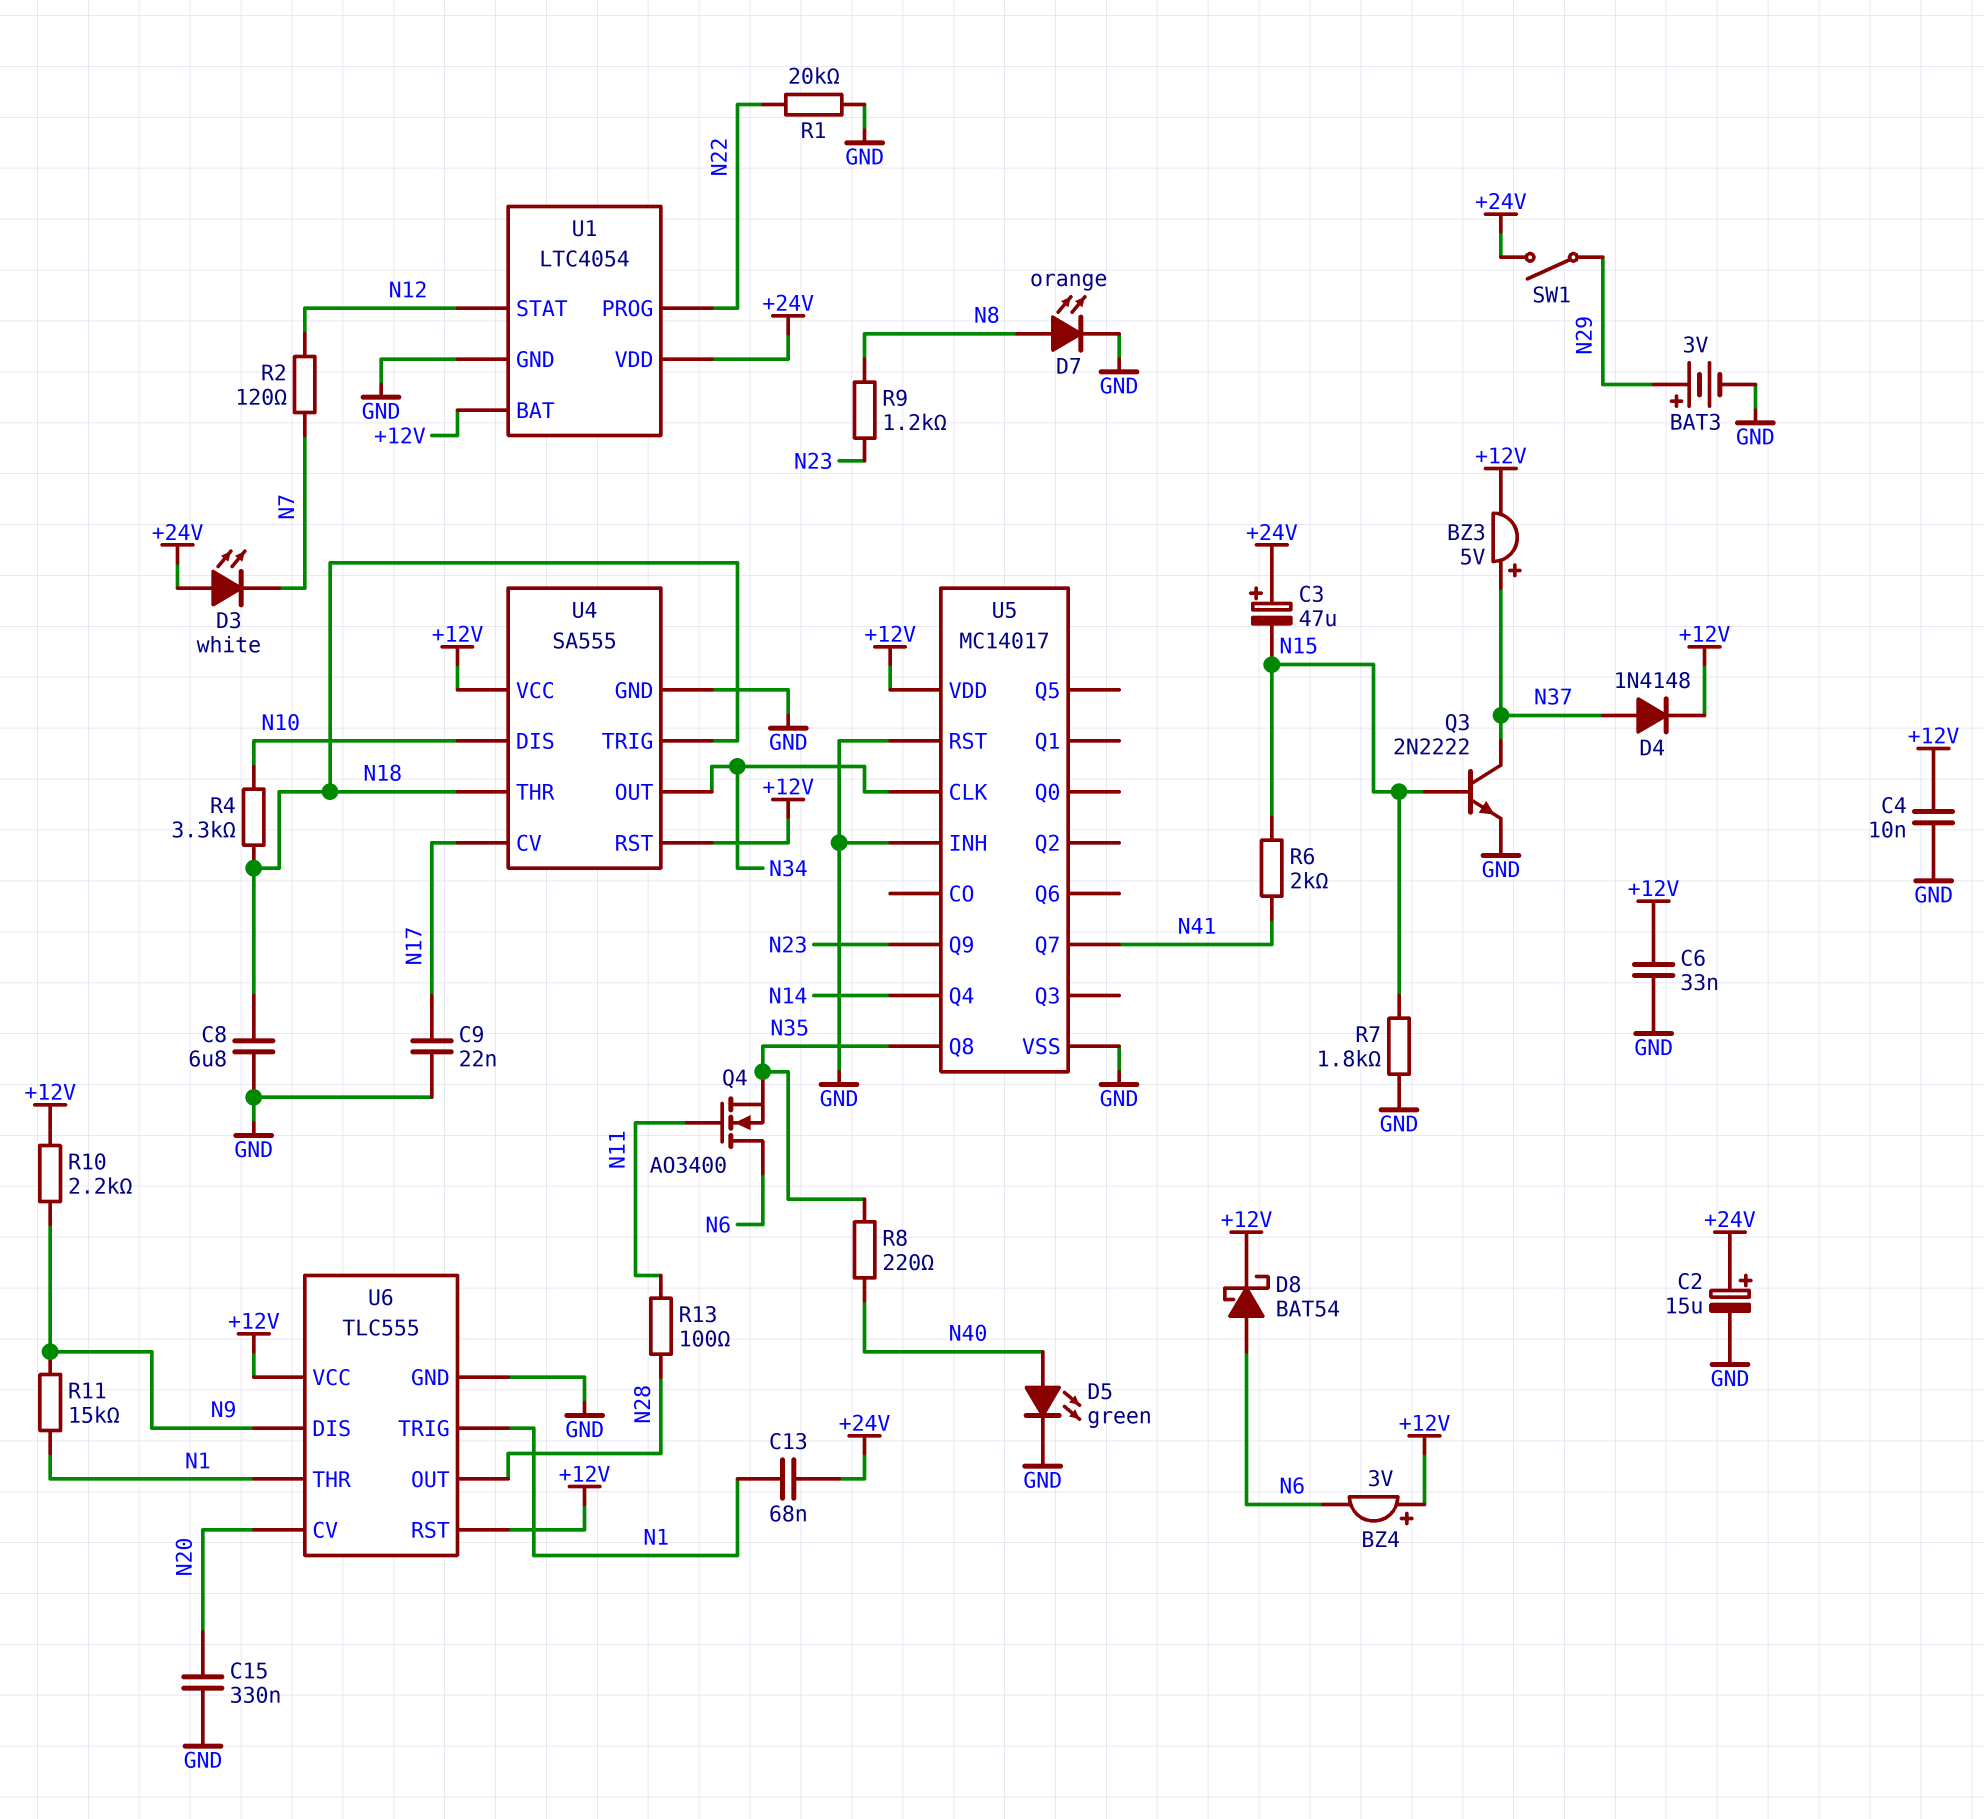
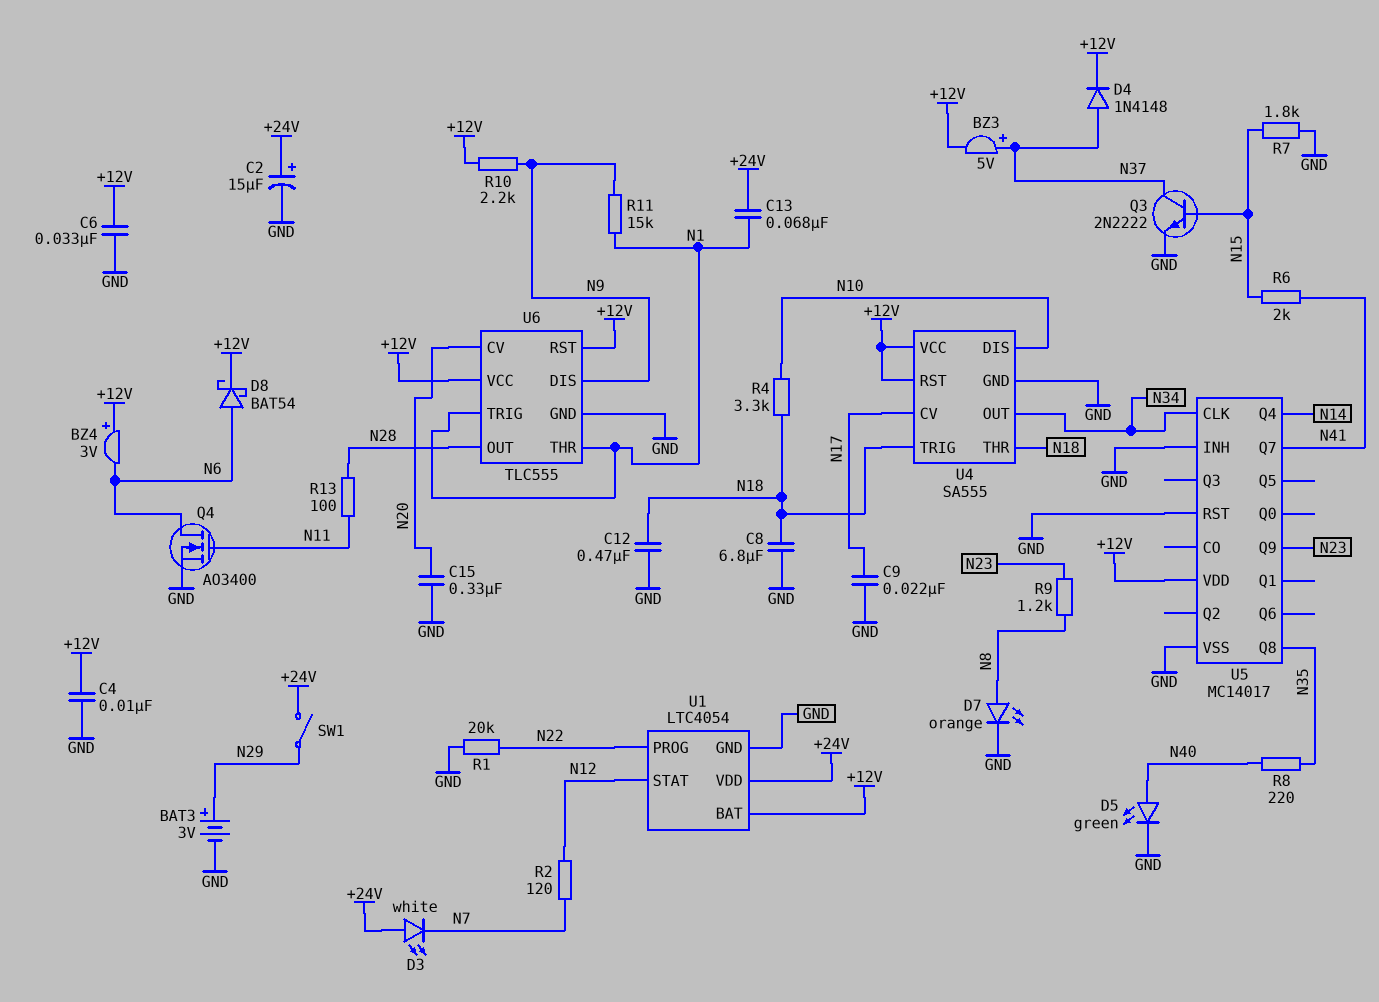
C3: 47uF (plus +24V, minus N15) -> none
C12: none -> 470nF (GND, N18)
Q4: NMOS AO3400 (G N11, D N6, S N35) -> NMOS AO3400 (G N11, D N6, S GND)

